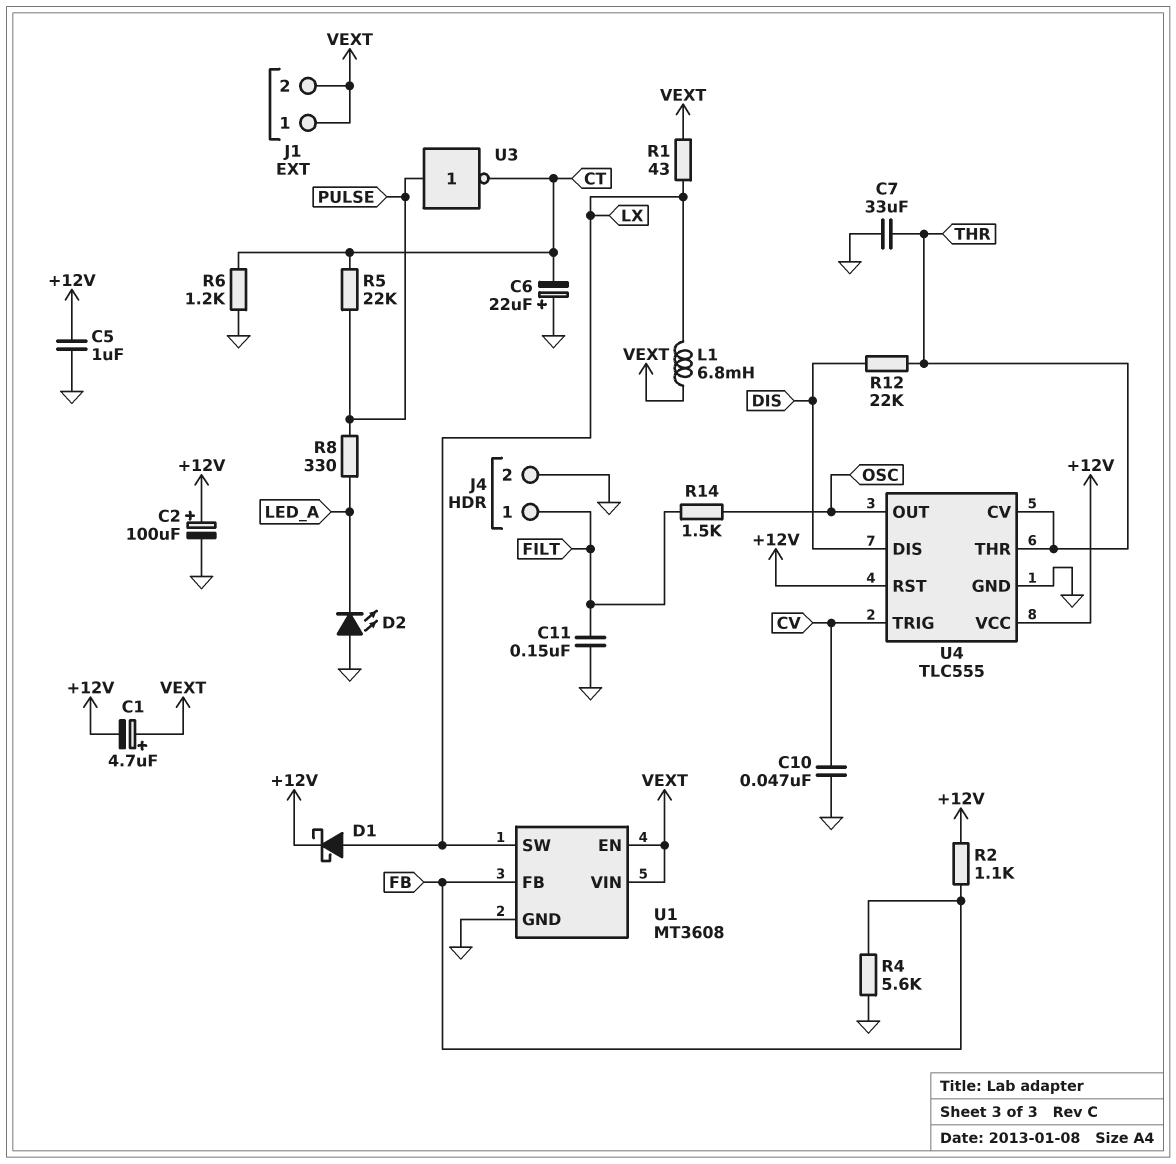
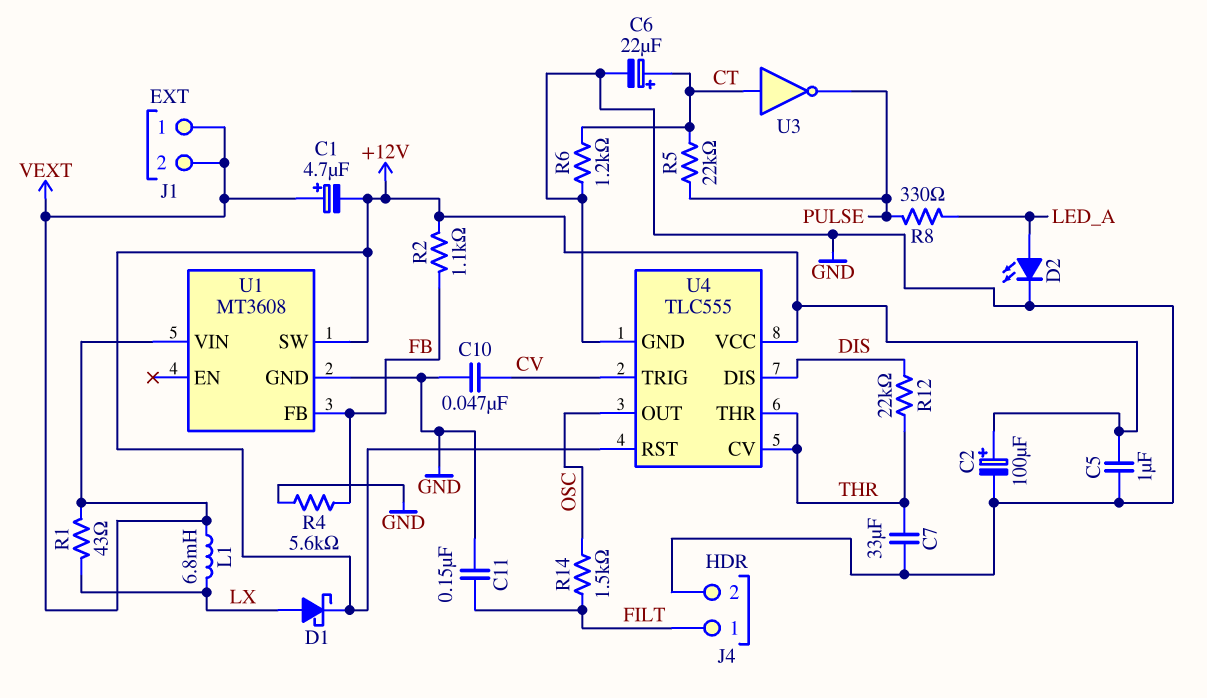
C6: 22uF (plus GND, minus CT) -> 22uF (plus CT, minus GND)
D2: LED (A GND, K LED_A) -> LED (A LED_A, K GND)
U1 pin EN: VEXT -> none
U1 pin SW: LX -> +12V
U3: NOT (in PULSE, out CT) -> NOT (in CT, out PULSE)

